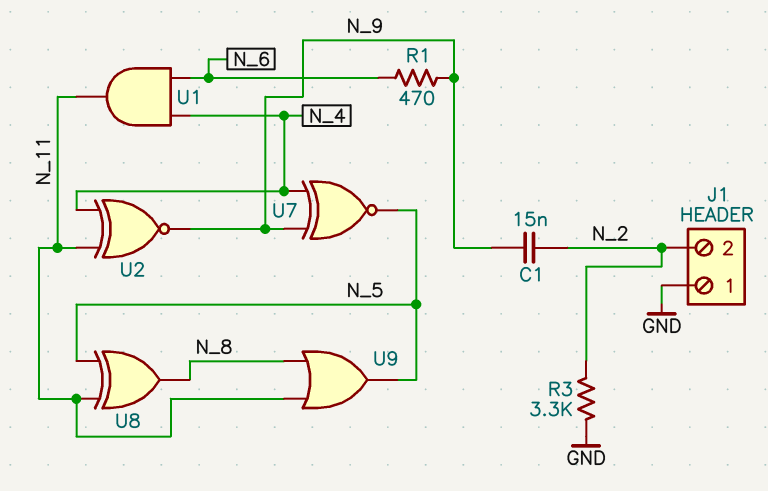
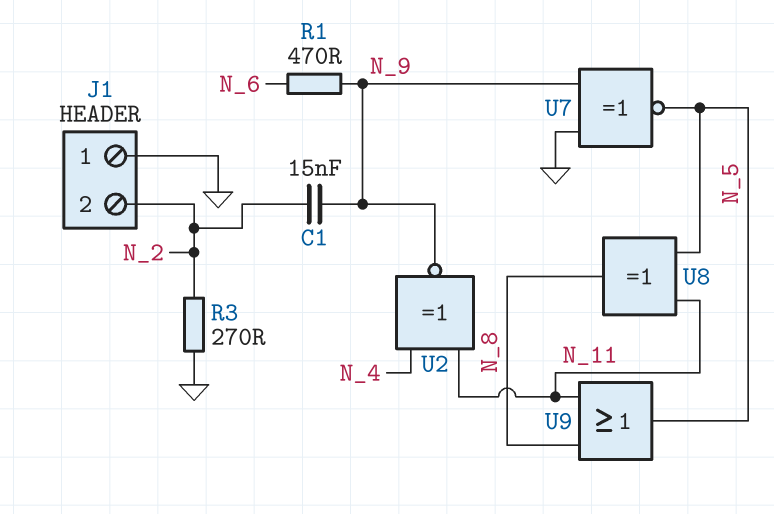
R3: 3.3k (GND, N_2) -> 270 (GND, N_2)
U1: AND (in N_4, in N_6, out N_11) -> none
U7: XNOR (in N_4, in N_9, out N_5) -> XNOR (in GND, in N_9, out N_5)

